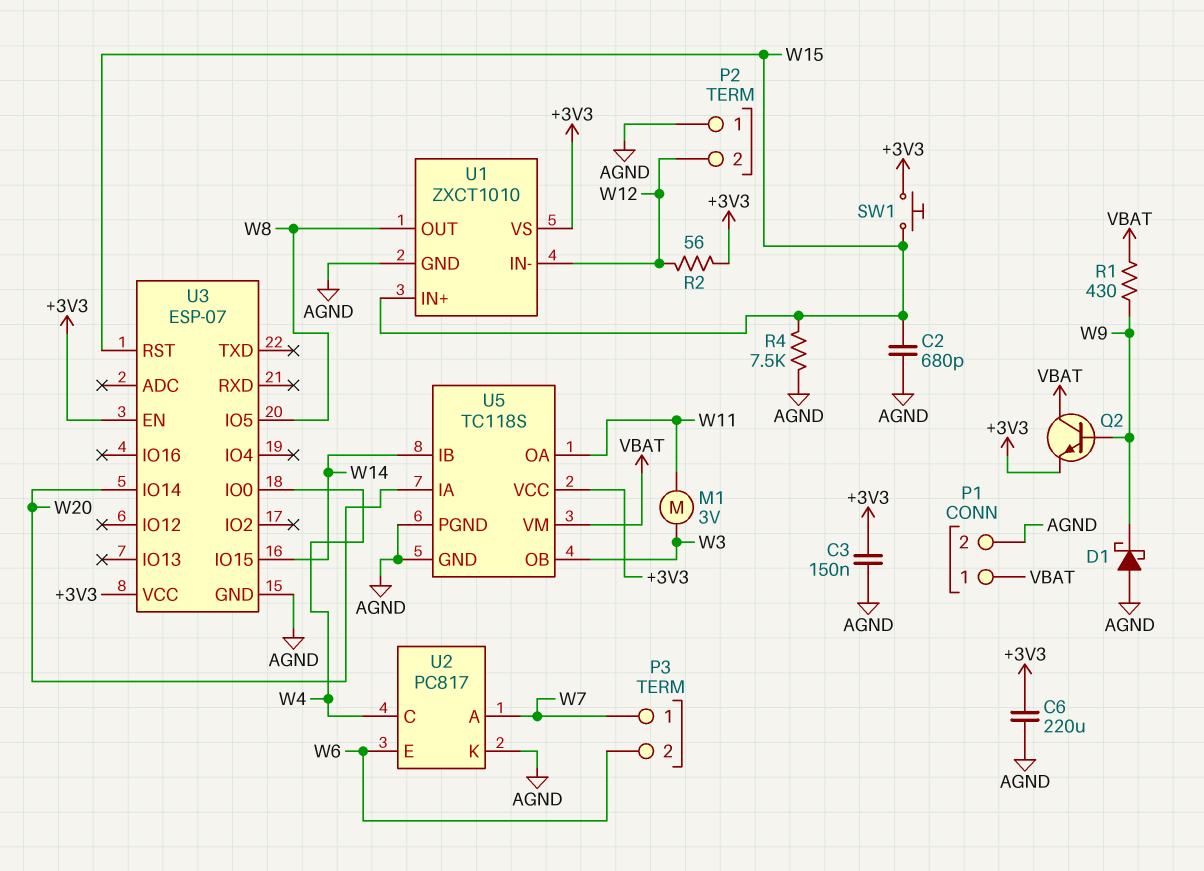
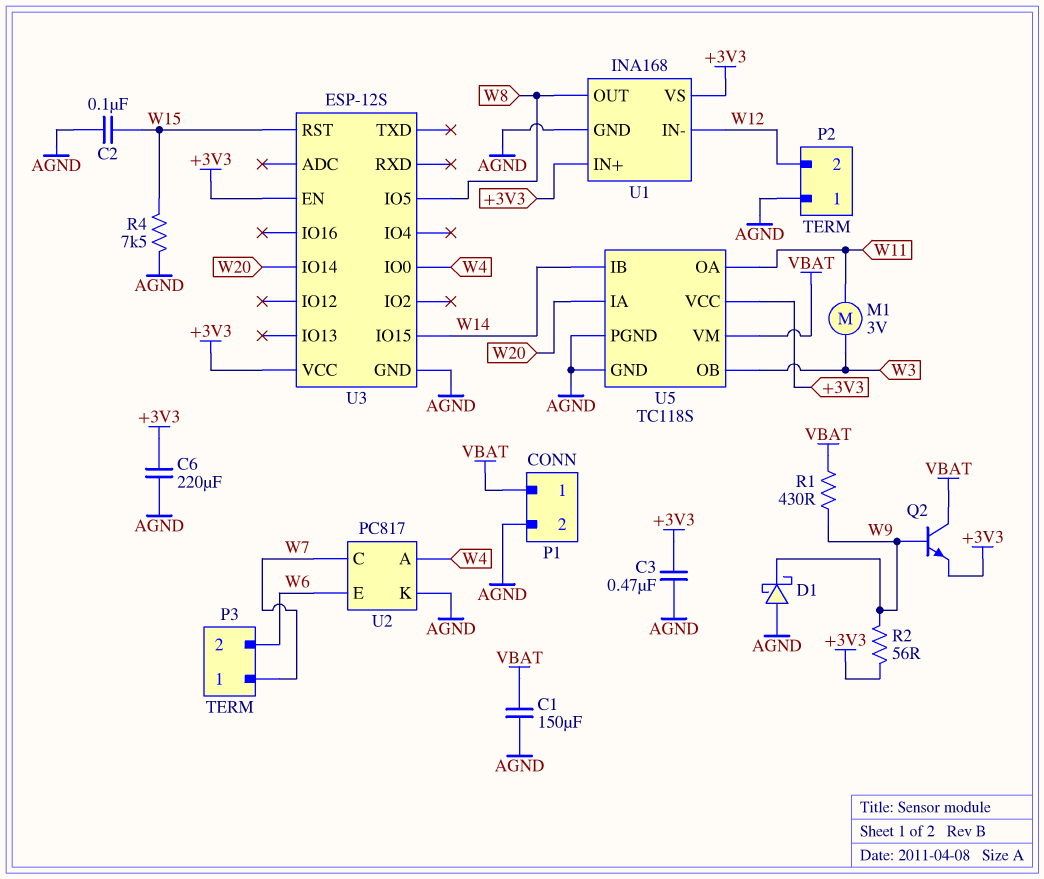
C1: none -> 150uF (AGND, VBAT)
C2: 680pF (AGND, W15) -> 100nF (AGND, W15)
C3: 150nF (+3V3, AGND) -> 470nF (+3V3, AGND)
R2: 56 (+3V3, W12) -> 56 (+3V3, W9)
SW1: button (+3V3, W15) -> none
U1: ZXCT1010 -> INA168
U1 pin IN+: W15 -> +3V3
U2 pin A: W7 -> W4
U2 pin C: W4 -> W7
U3: ESP-07 -> ESP-12S

